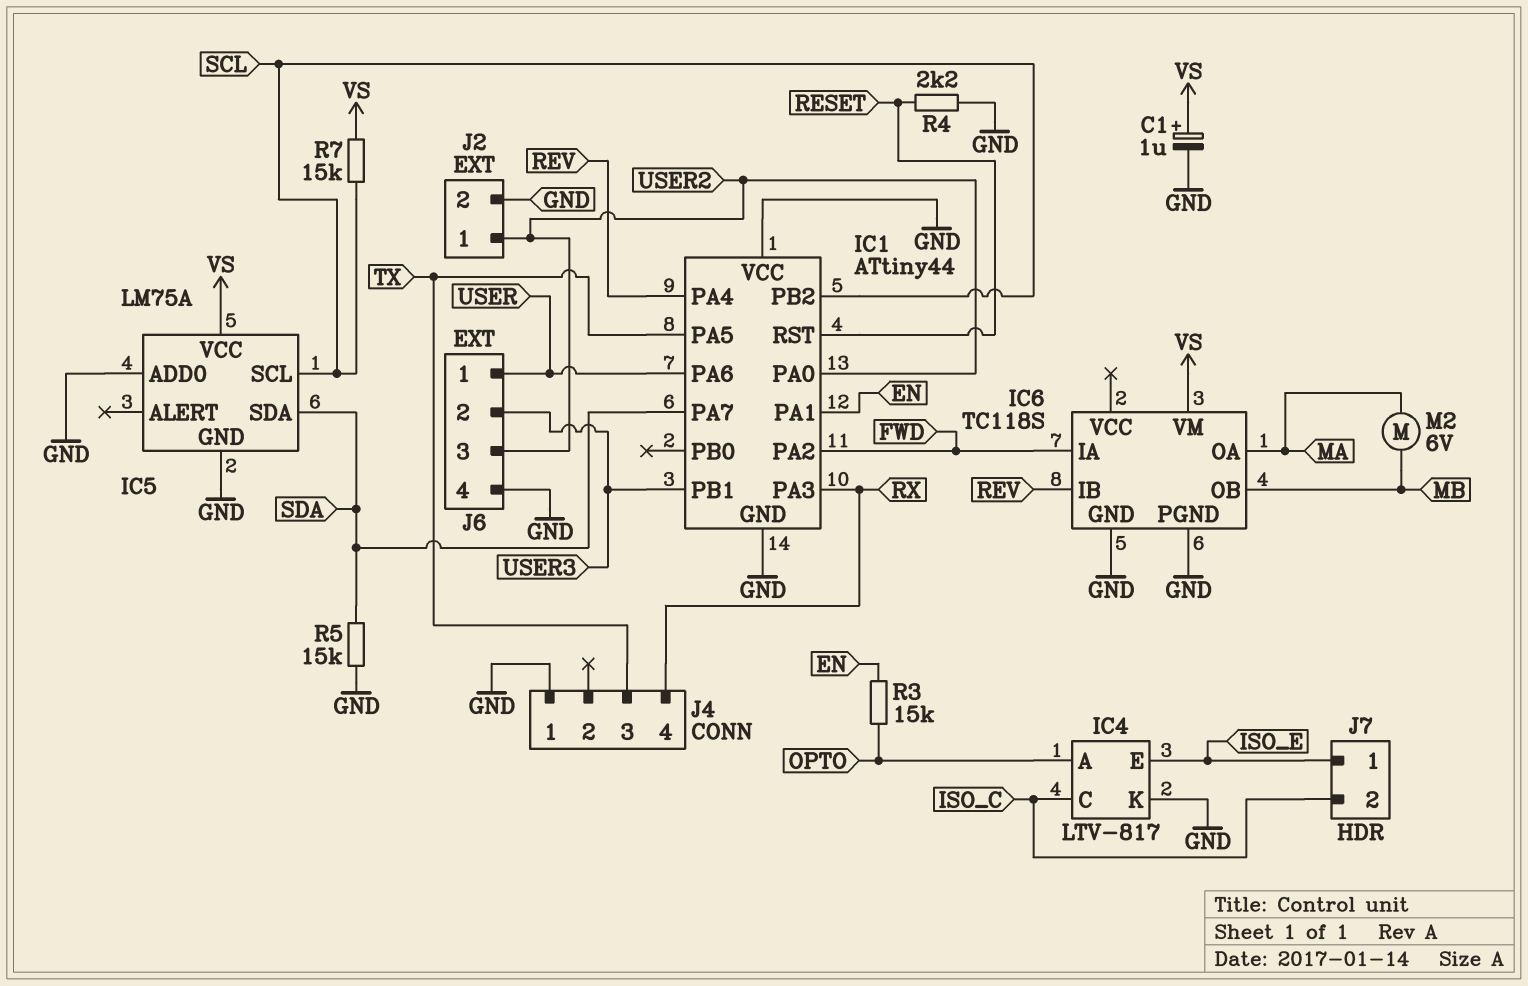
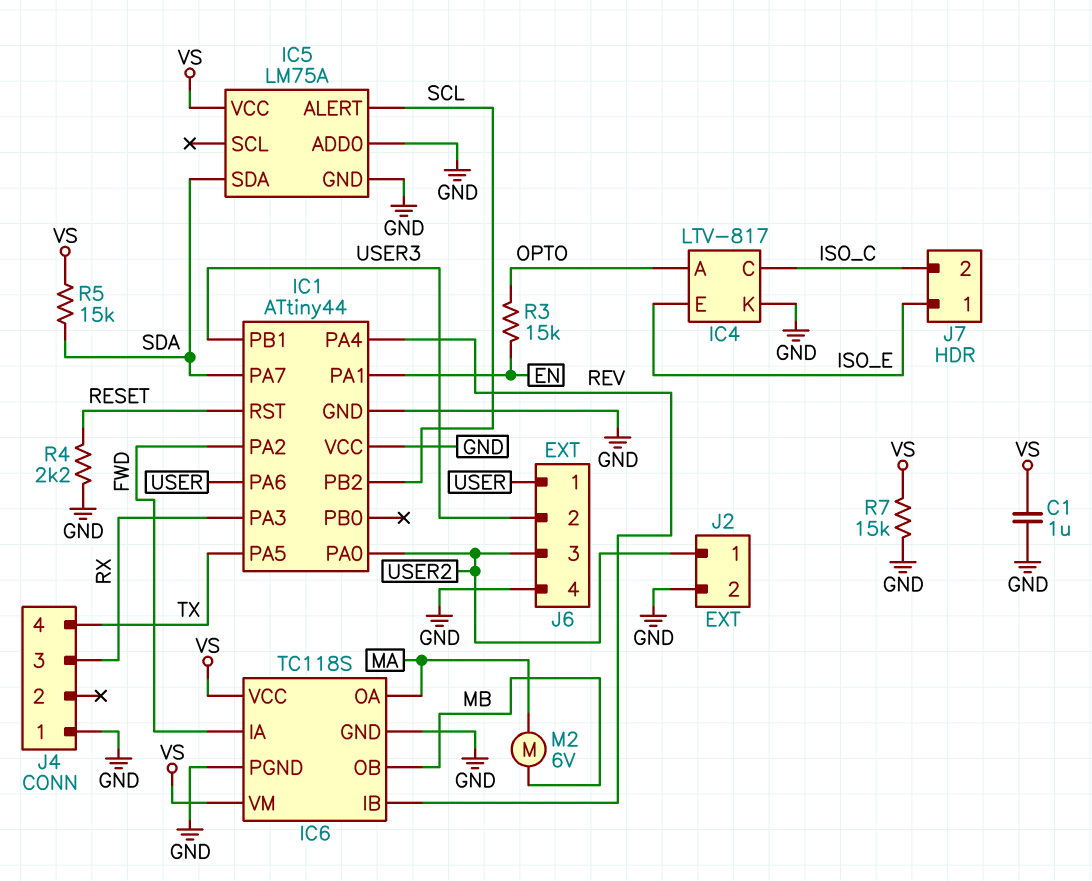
C1: 1uF (plus VS, minus GND) -> 1uF (GND, VS)
IC5 pin ALERT: none -> SCL
IC5 pin SCL: SCL -> none
IC6 pin VCC: none -> VS
J4 pin 3: TX -> RX
J4 pin 4: RX -> TX
R5: 15k (GND, SDA) -> 15k (SDA, VS)
R7: 15k (SCL, VS) -> 15k (GND, VS)

